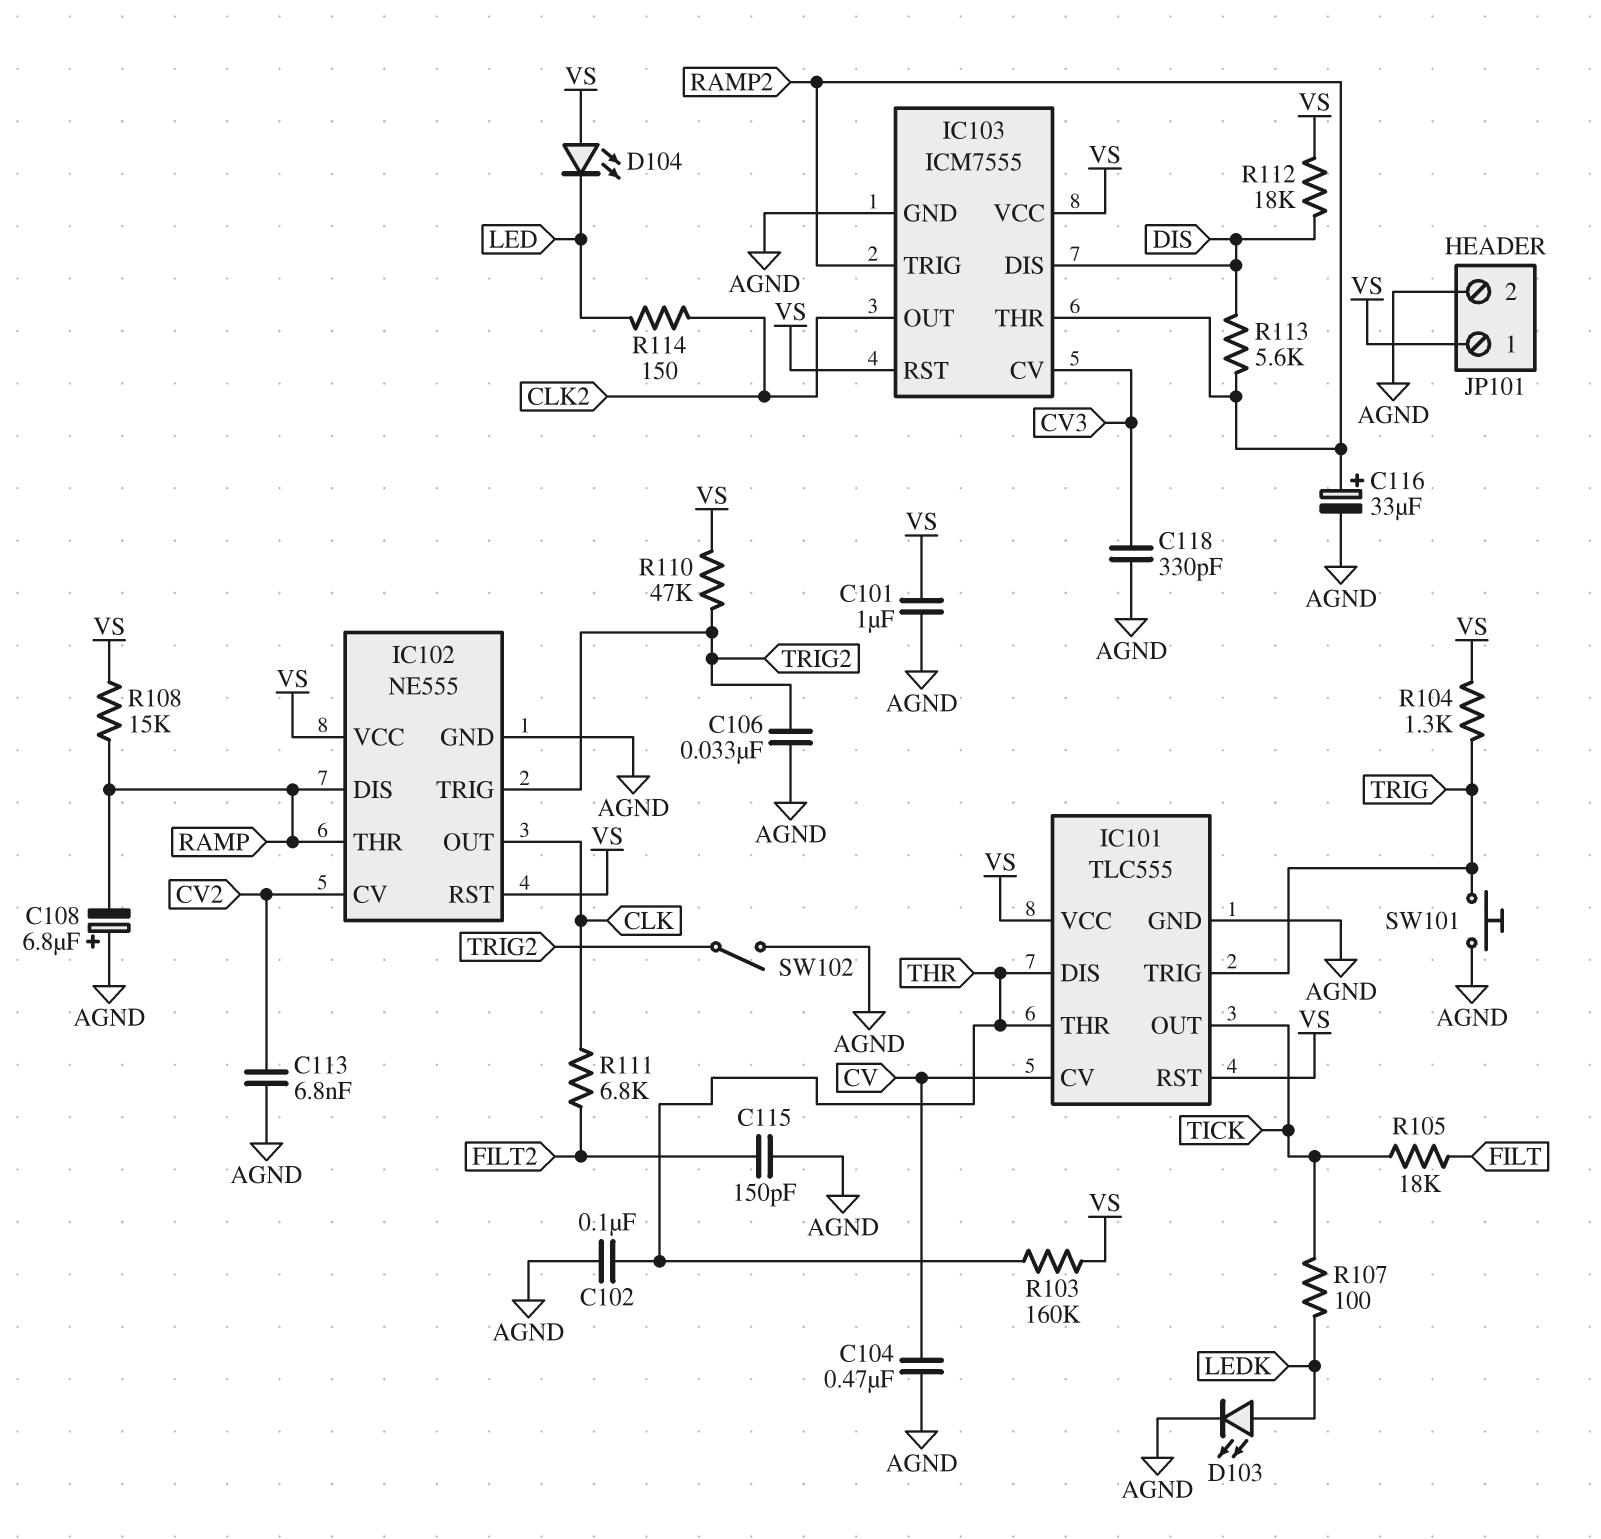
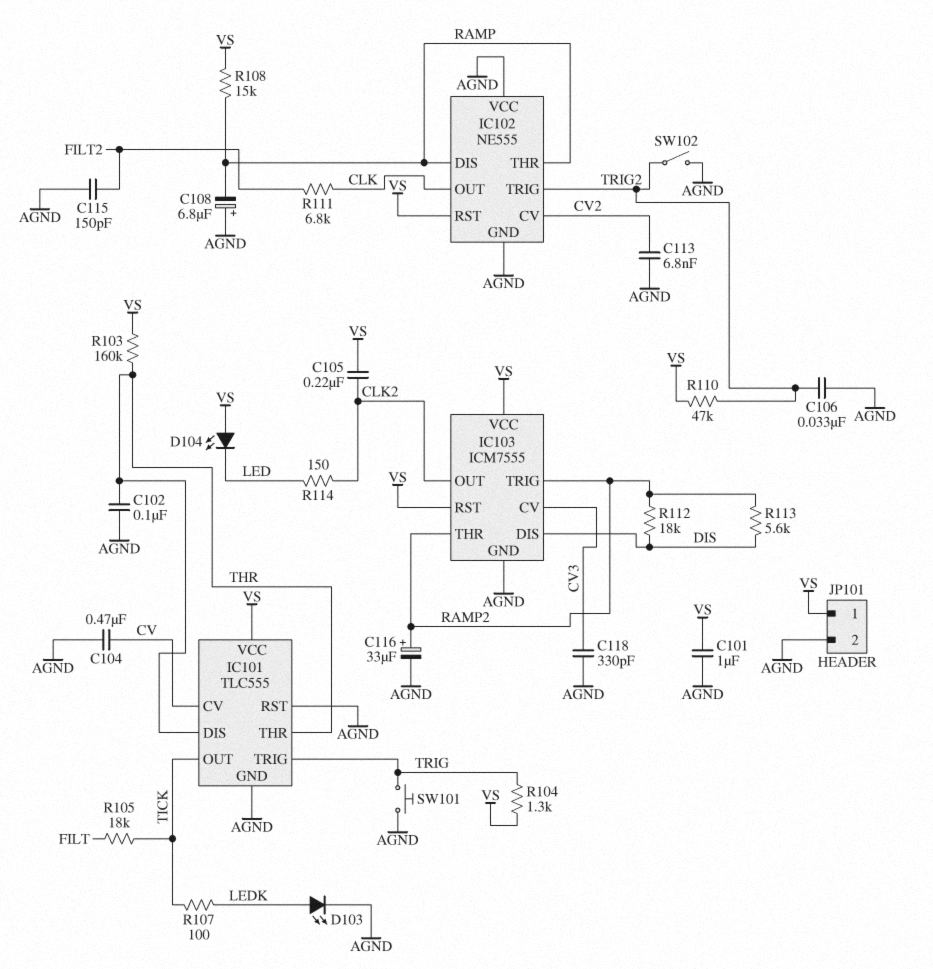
C105: none -> 220nF (CLK2, VS)
IC101 pin RST: VS -> AGND
IC102 pin VCC: VS -> AGND
R112: 18k (DIS, VS) -> 18k (DIS, RAMP2)

